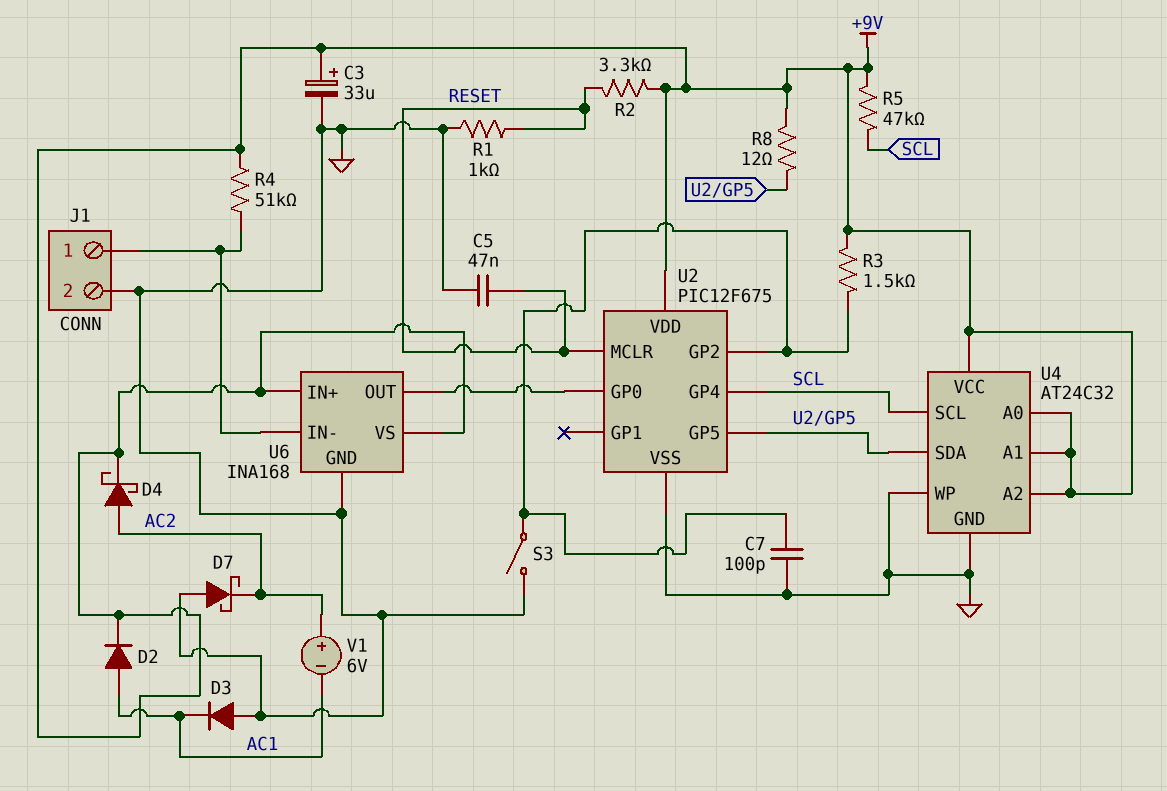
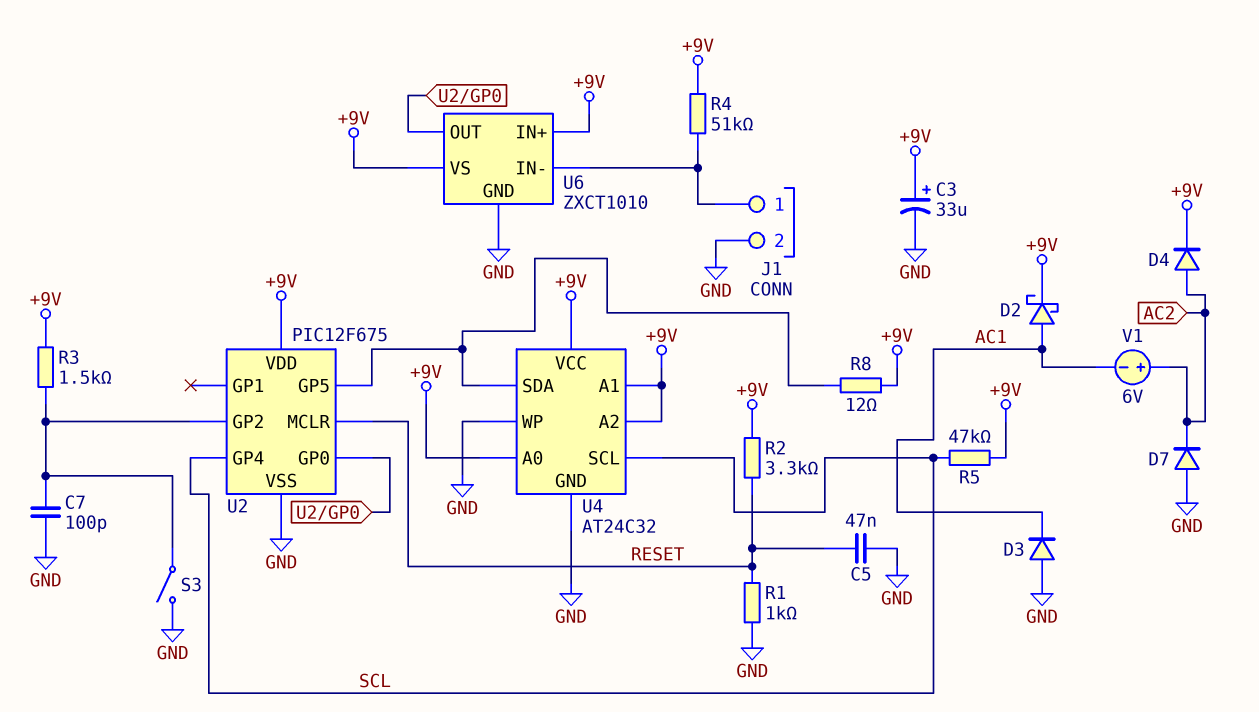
D2: diode (A AC1, K +9V) -> schottky (A AC1, K +9V)
D4: schottky (A AC2, K +9V) -> diode (A AC2, K +9V)
D7: schottky (A GND, K AC2) -> diode (A GND, K AC2)
U6: INA168 -> ZXCT1010

